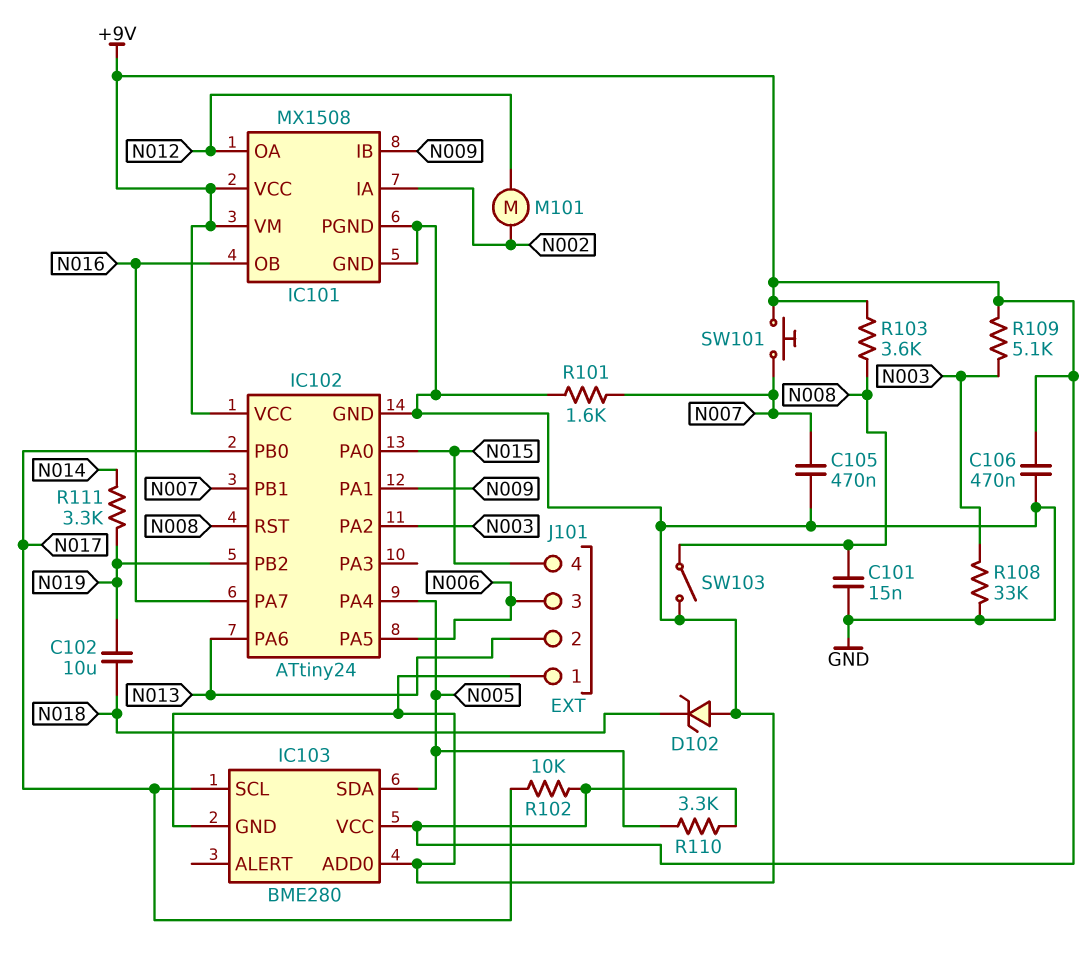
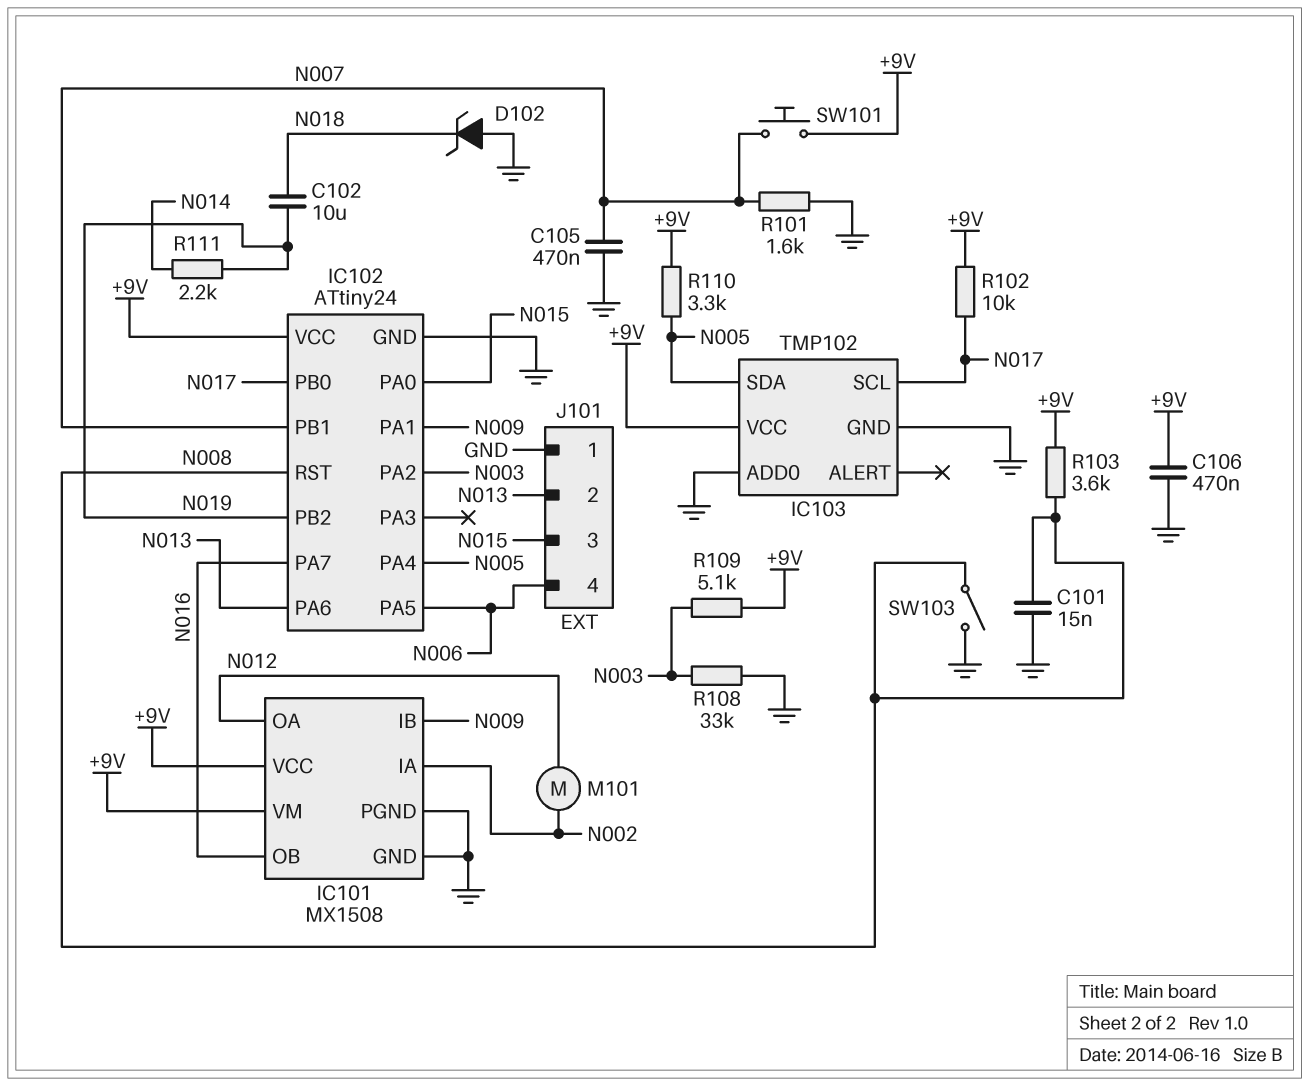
IC103: BME280 -> TMP102
J101 pin 3: N006 -> N015
J101 pin 4: N015 -> N006
R111: 3.3k (N014, N019) -> 2.2k (N014, N019)

